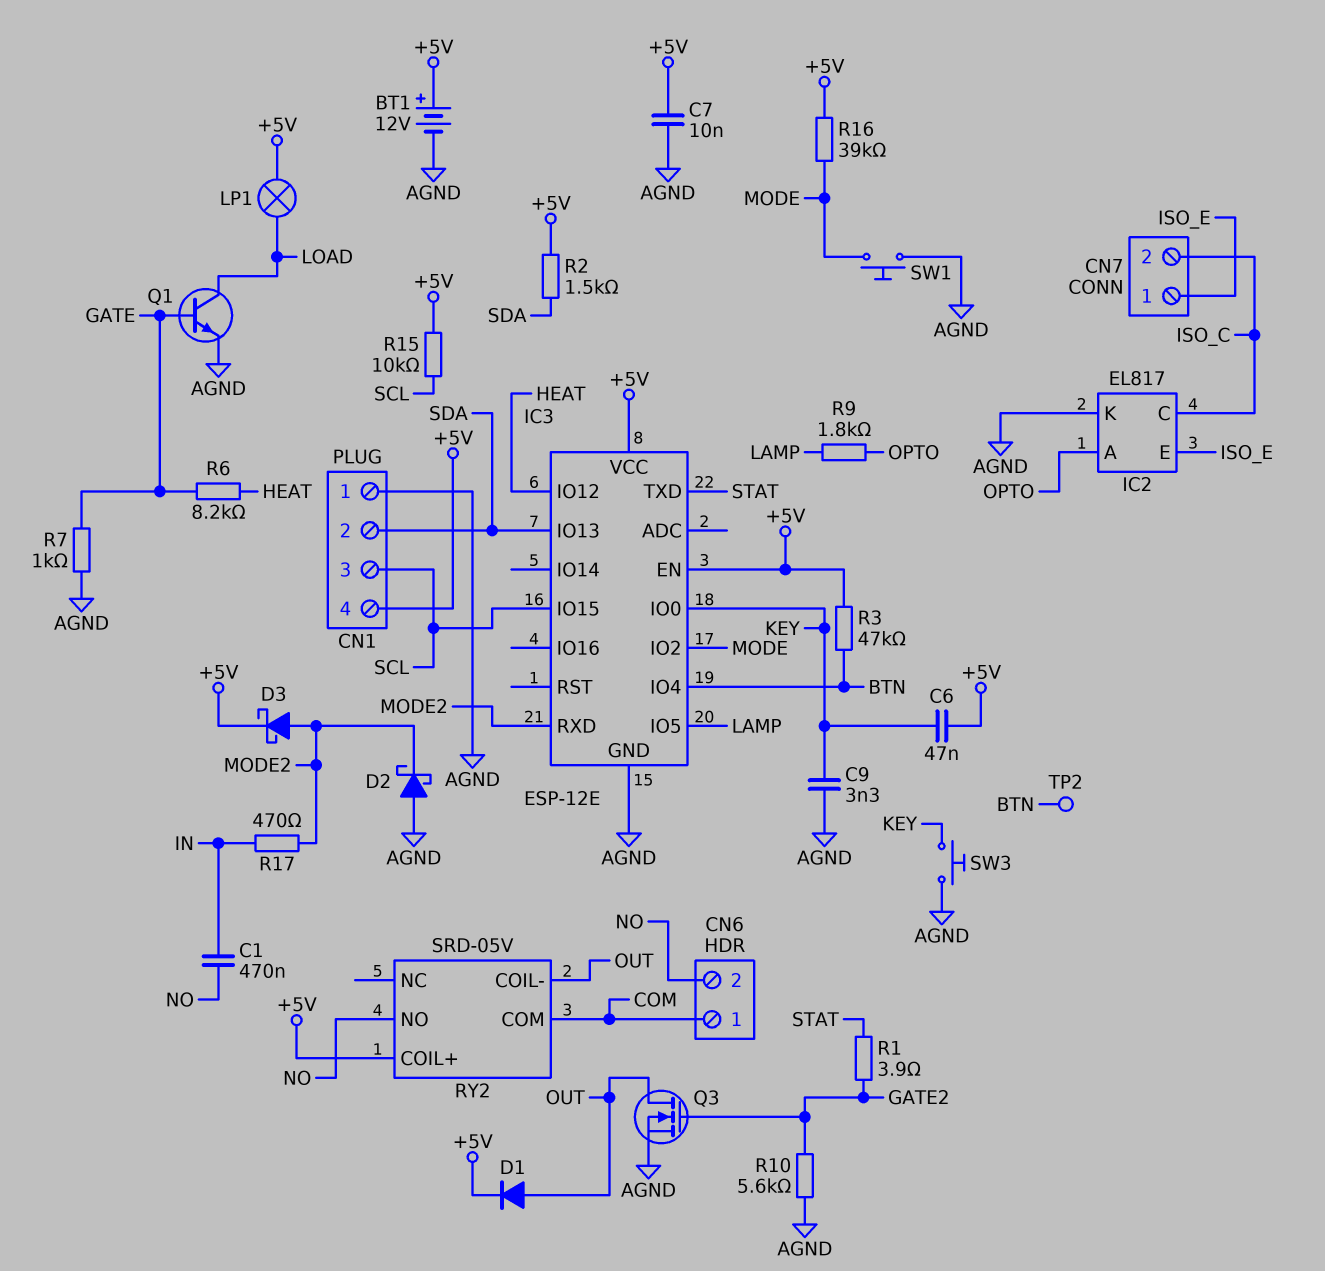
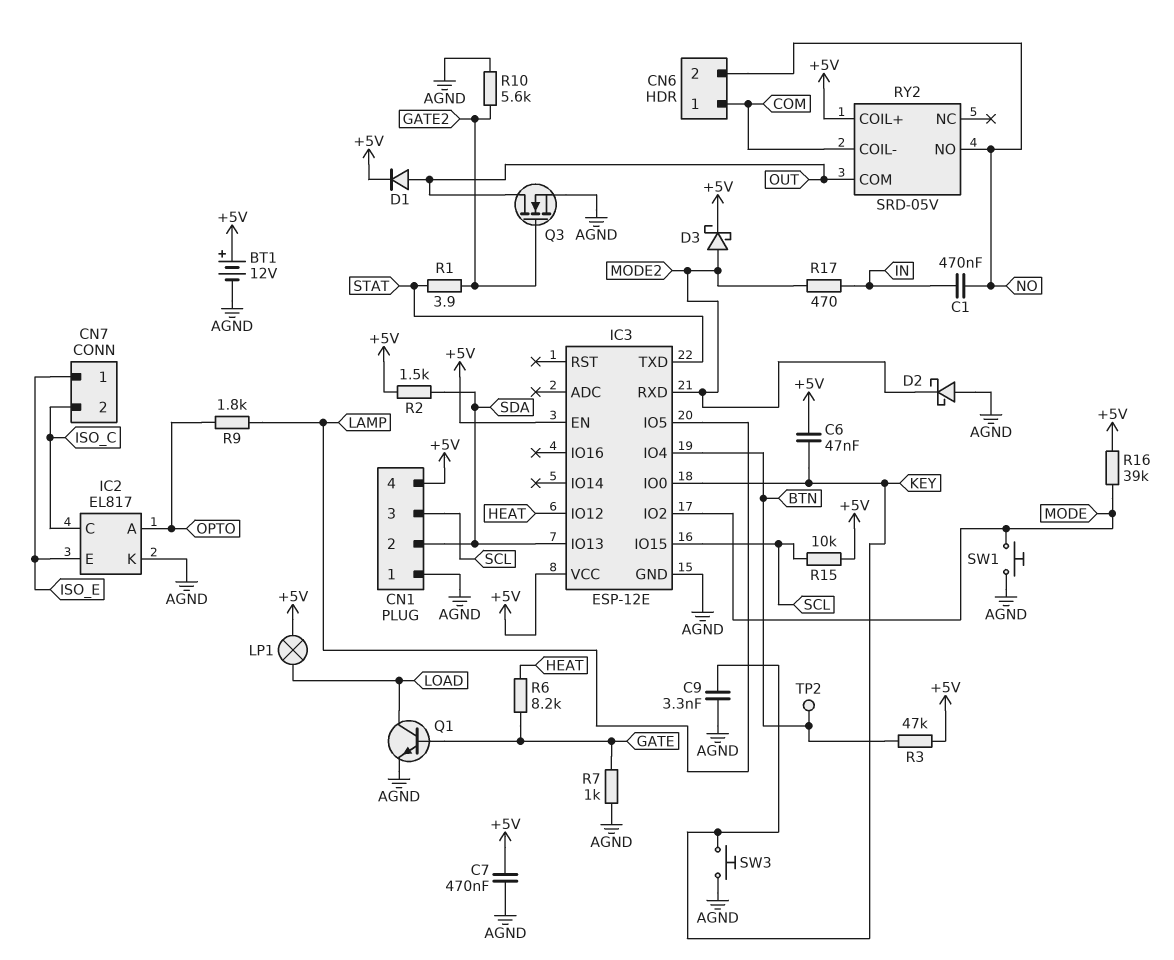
C7: 10nF (+5V, AGND) -> 470nF (+5V, AGND)
RY2 pin COIL-: OUT -> COM
RY2 pin COM: COM -> OUT

